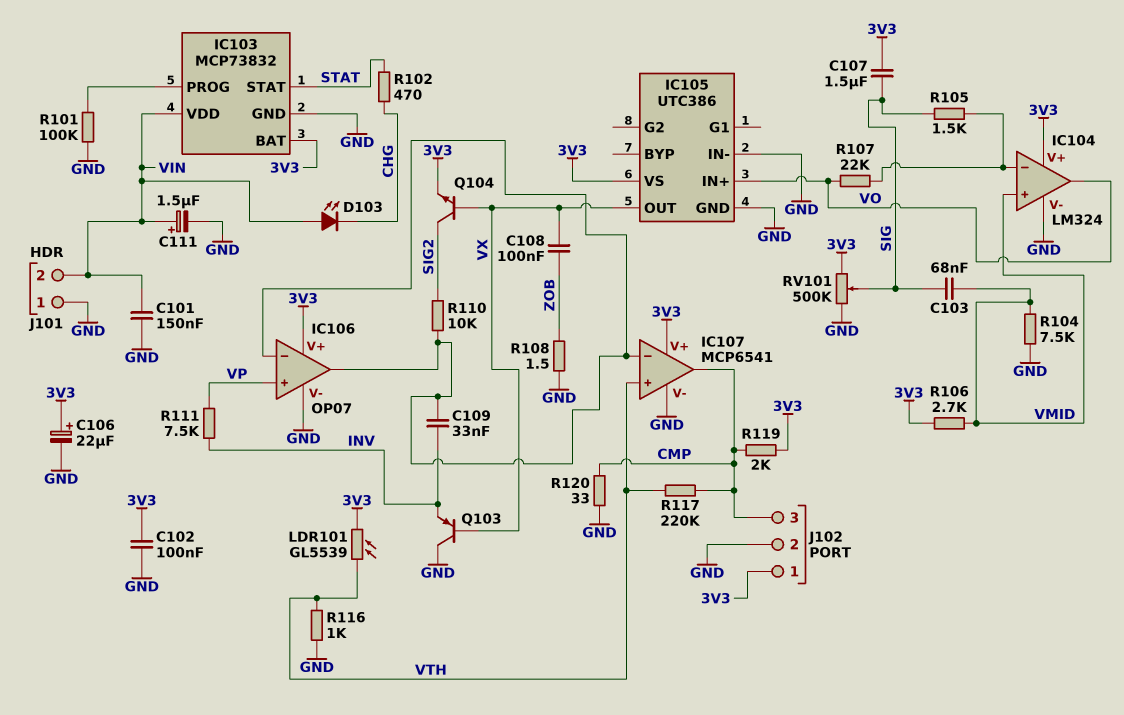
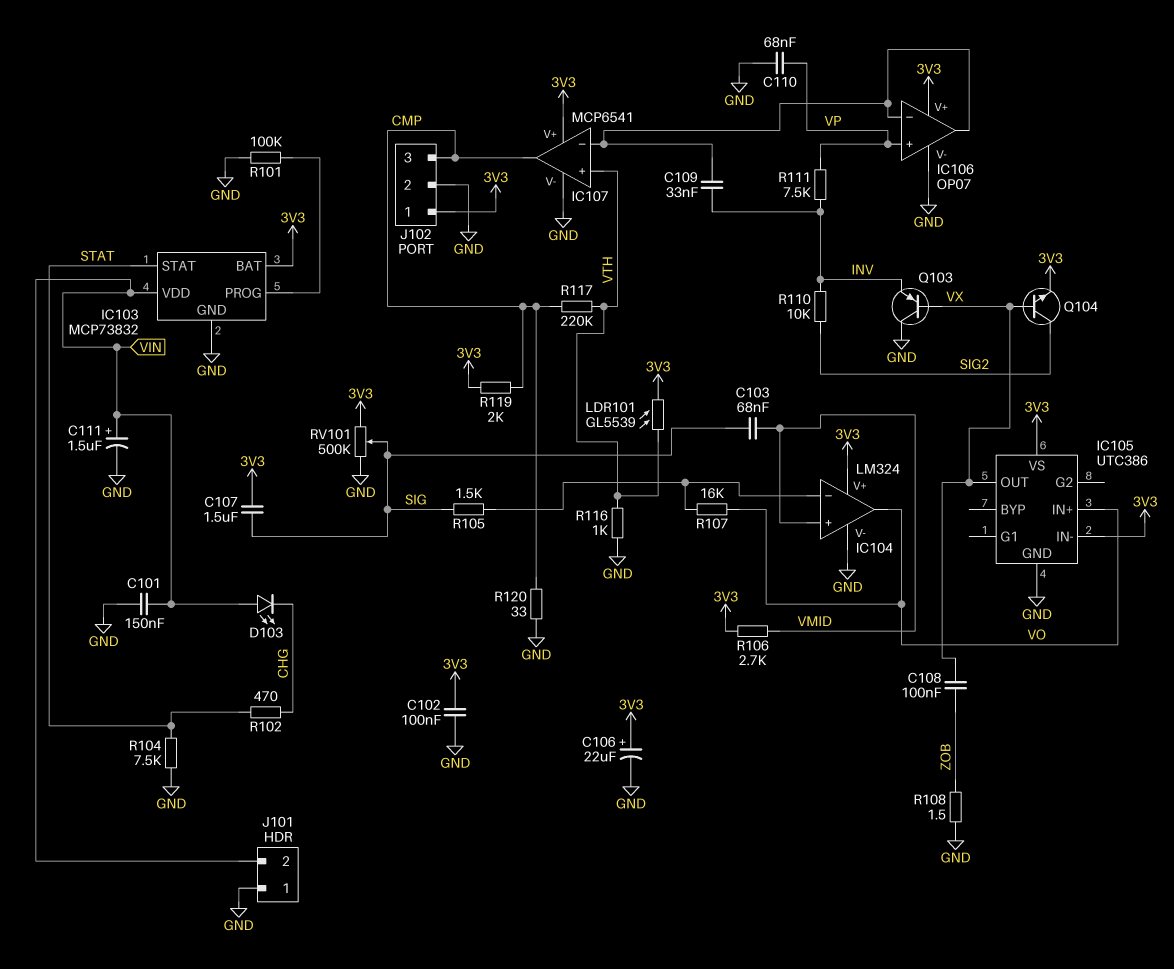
C110: none -> 68nF (GND, VP)
IC105 pin IN-: GND -> 3V3
R104: 7.5k (GND, VMID) -> 7.5k (GND, STAT)
R107: 22k (IC104/in-, VO) -> 16k (IC104/in-, VO)
R110: 10k (IC106/in-, SIG2) -> 10k (INV, SIG2)

